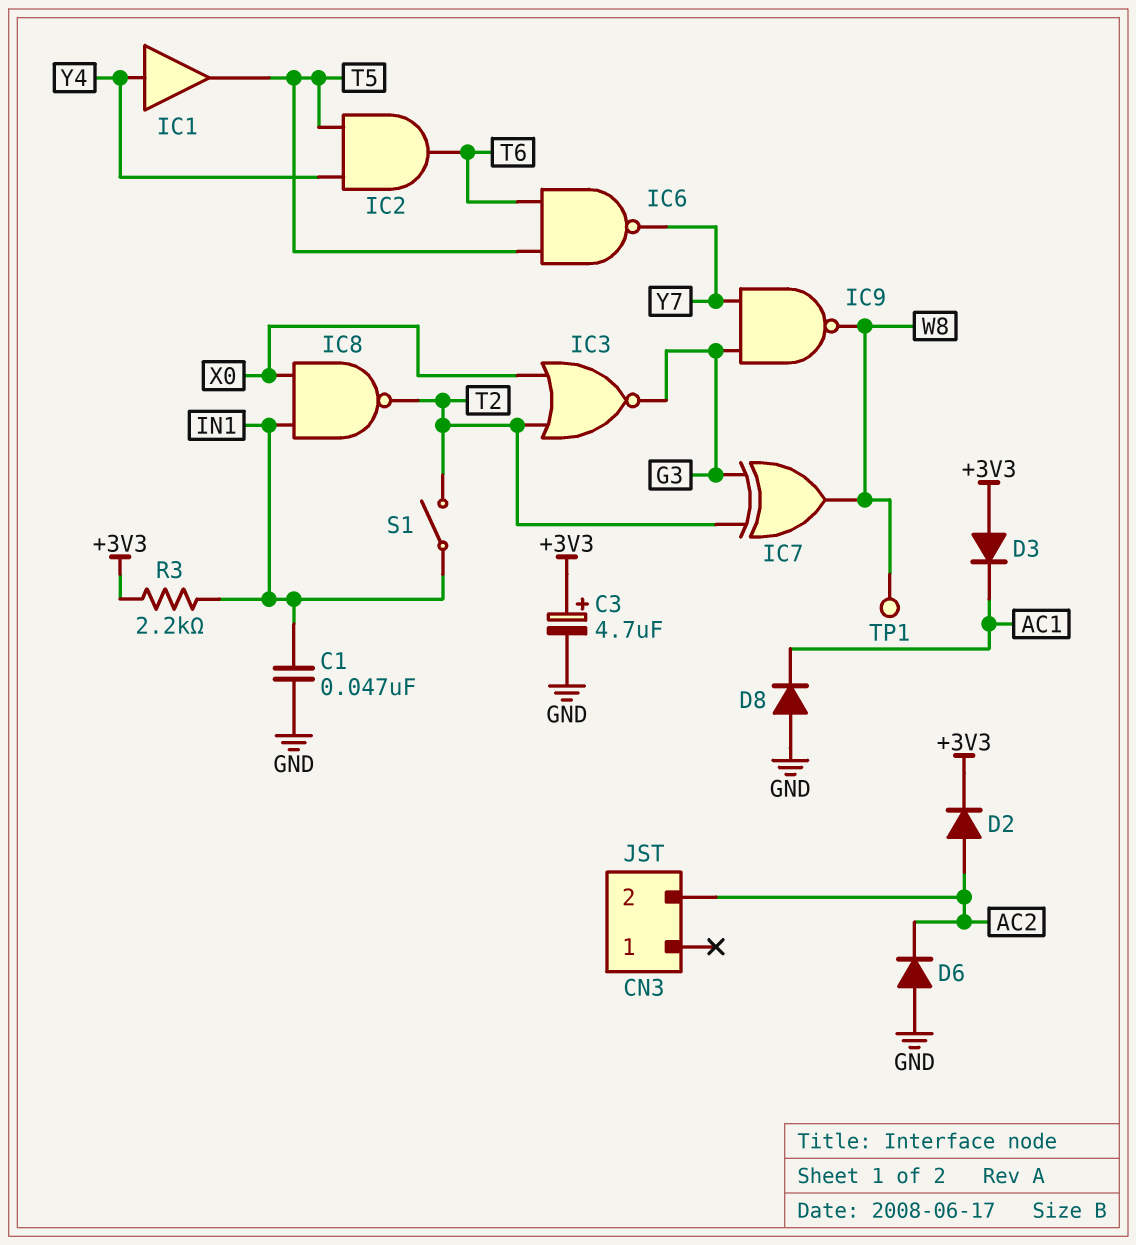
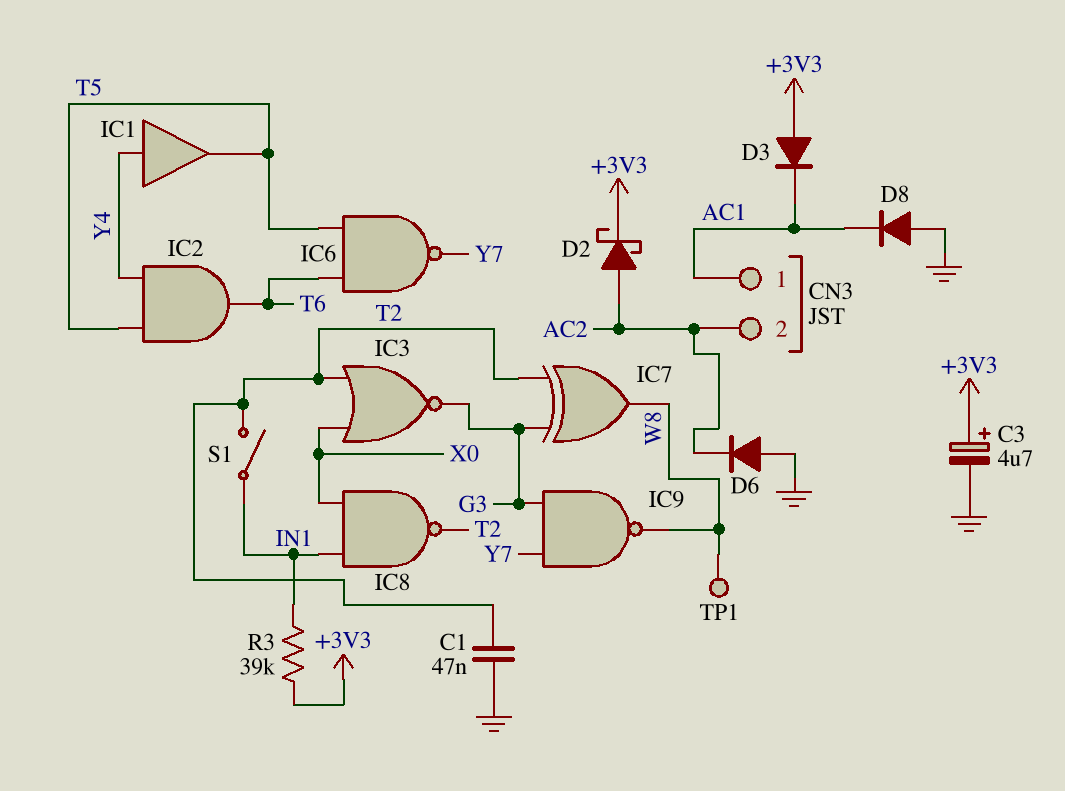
C1: 47nF (GND, IN1) -> 47nF (GND, T2)
CN3 pin 1: none -> AC1
D2: diode (A AC2, K +3V3) -> schottky (A AC2, K +3V3)
R3: 2.2k (+3V3, IN1) -> 39k (+3V3, IN1)

